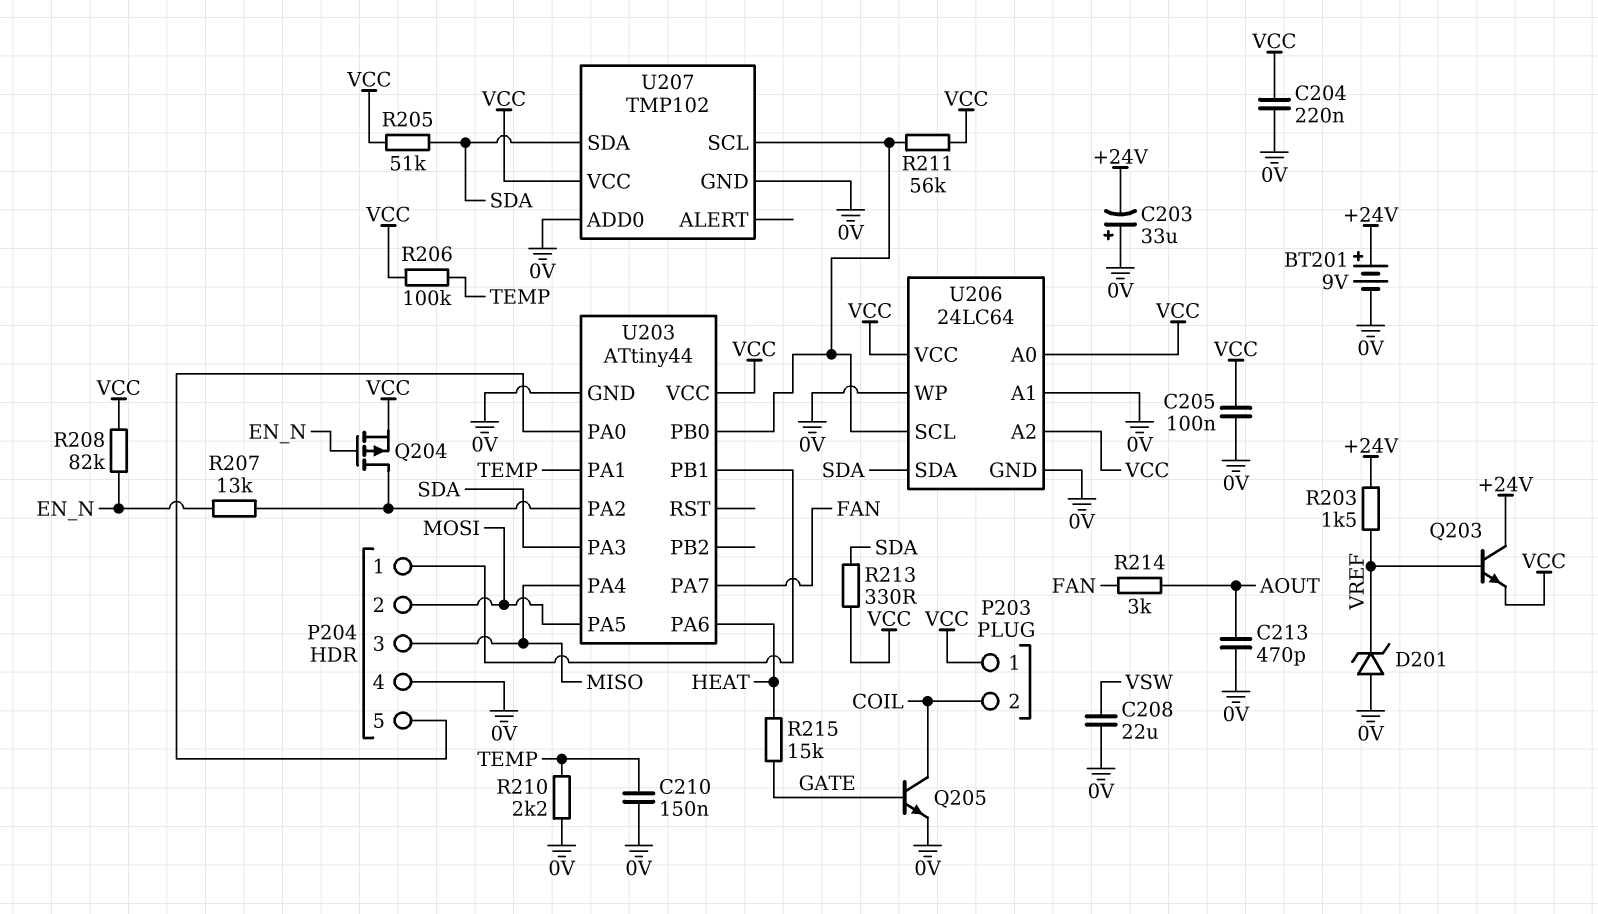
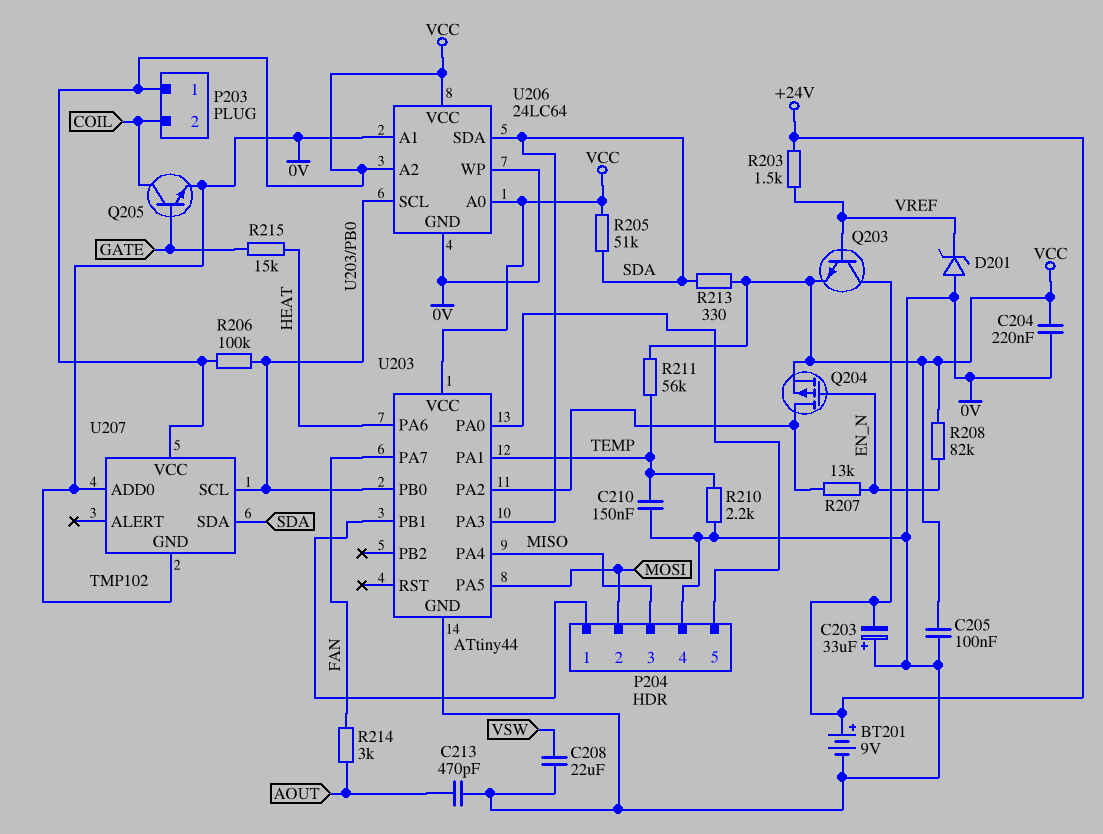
R206: 100k (TEMP, VCC) -> 100k (U203/PB0, VCC)
R211: 56k (U203/PB0, VCC) -> 56k (TEMP, VCC)

